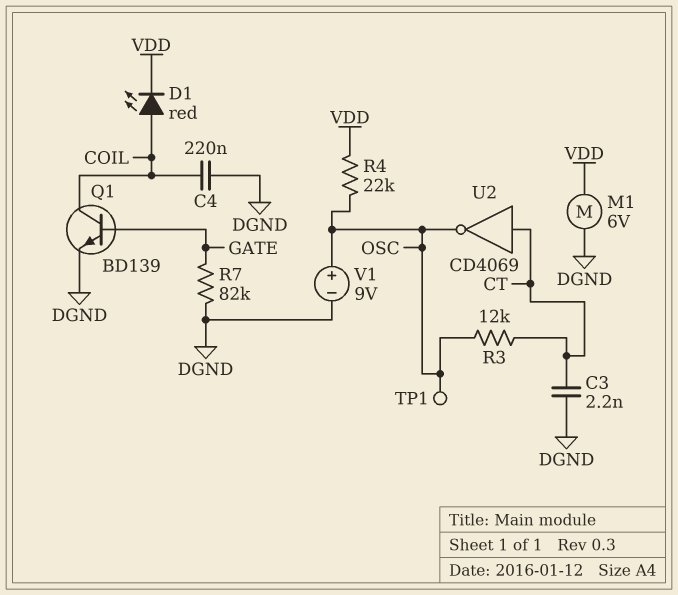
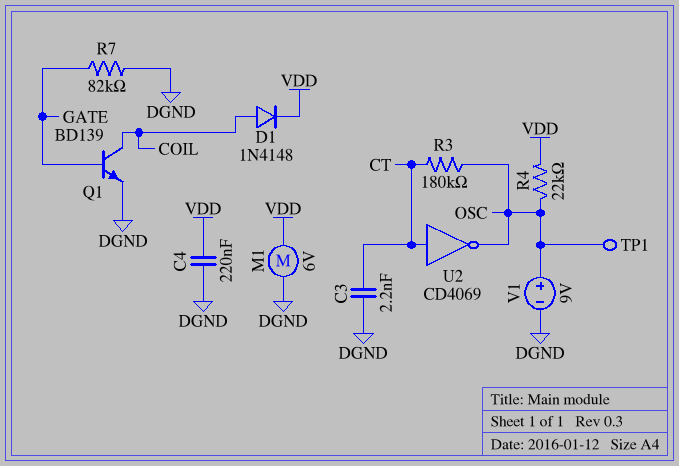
C4: 220nF (COIL, DGND) -> 220nF (DGND, VDD)
D1: LED red (A COIL, K VDD) -> diode 1N4148 (A COIL, K VDD)
R3: 12k (CT, OSC) -> 180k (CT, OSC)

